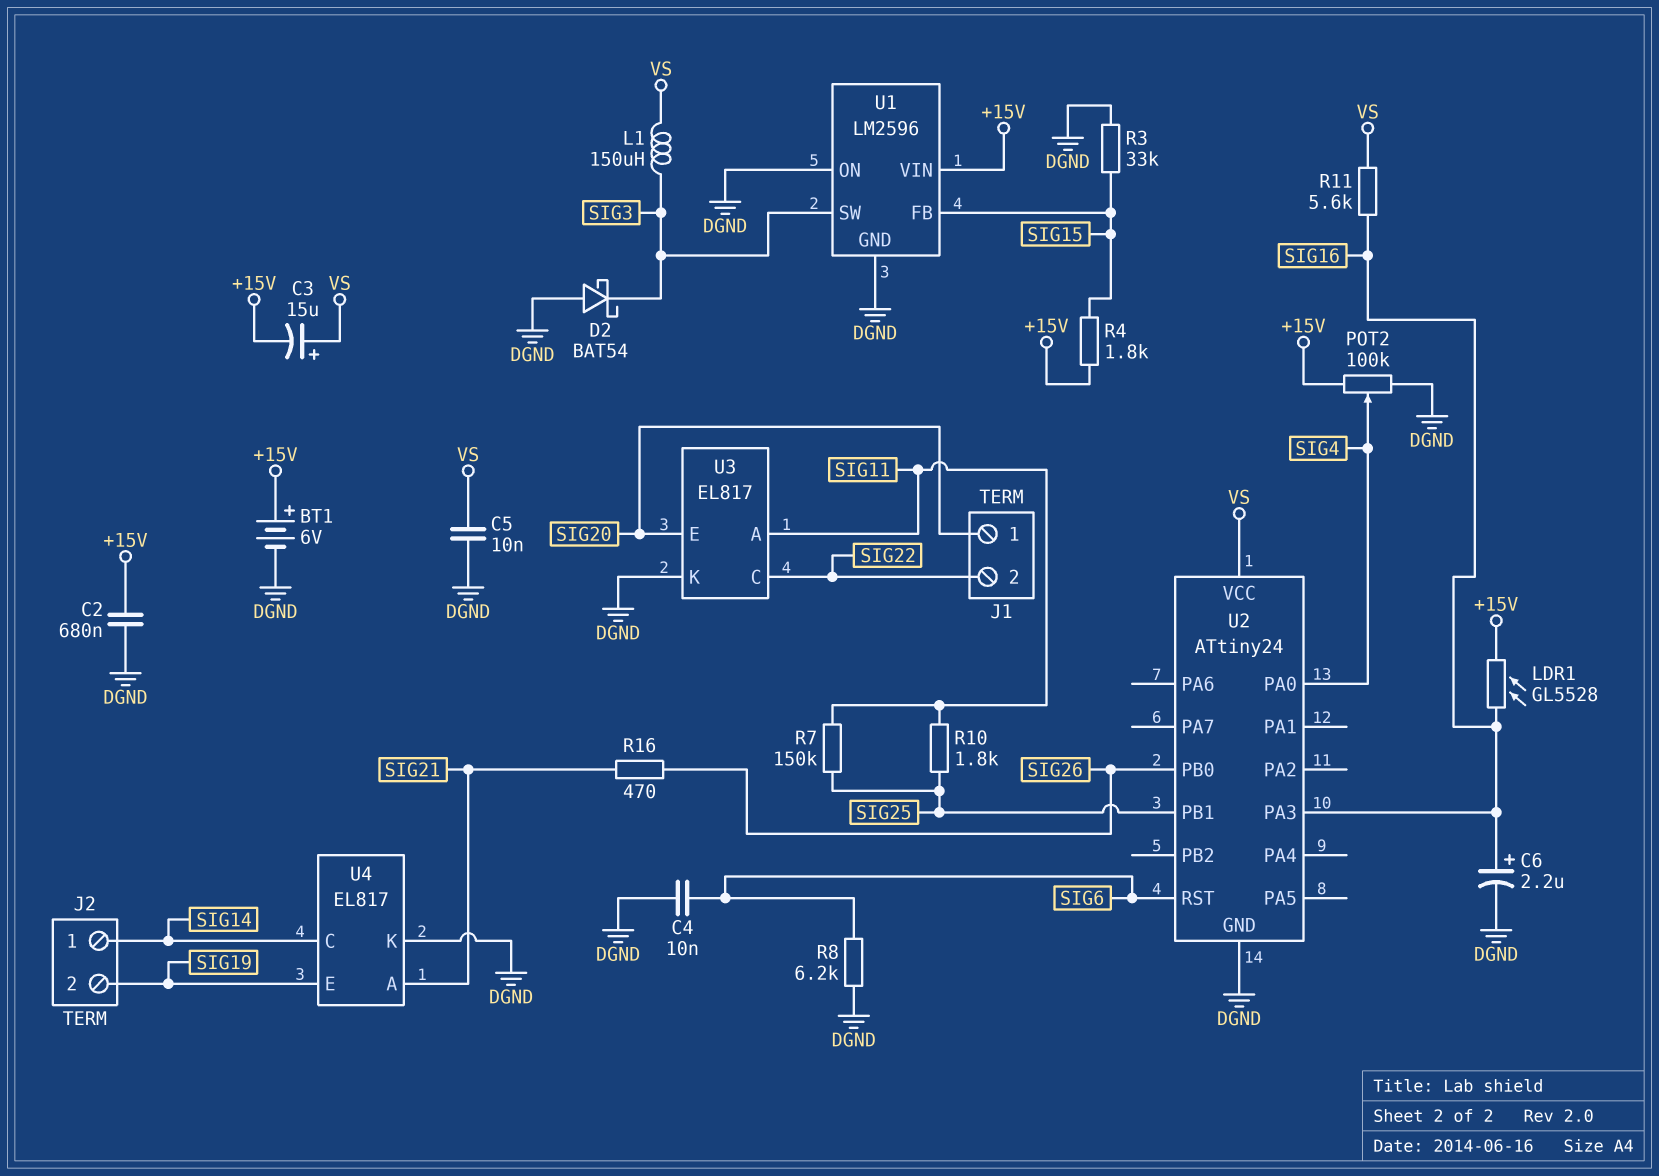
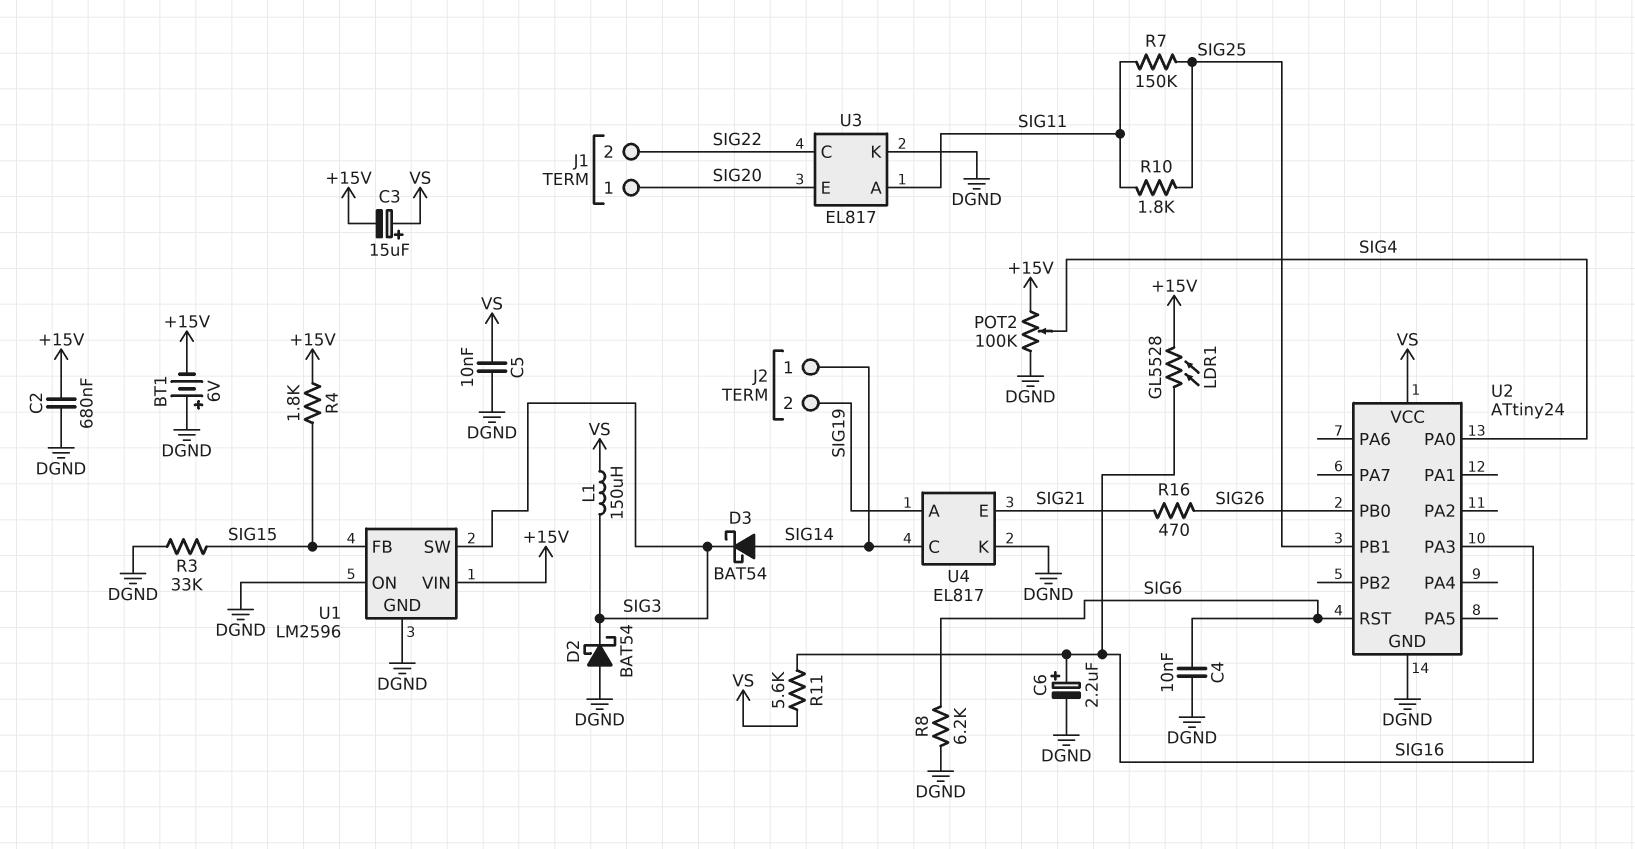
BT1: 6V (plus +15V, minus DGND) -> 6V (plus DGND, minus +15V)
D3: none -> schottky BAT54 (A SIG14, K SIG3)
U4 pin A: SIG21 -> SIG19
U4 pin E: SIG19 -> SIG21

